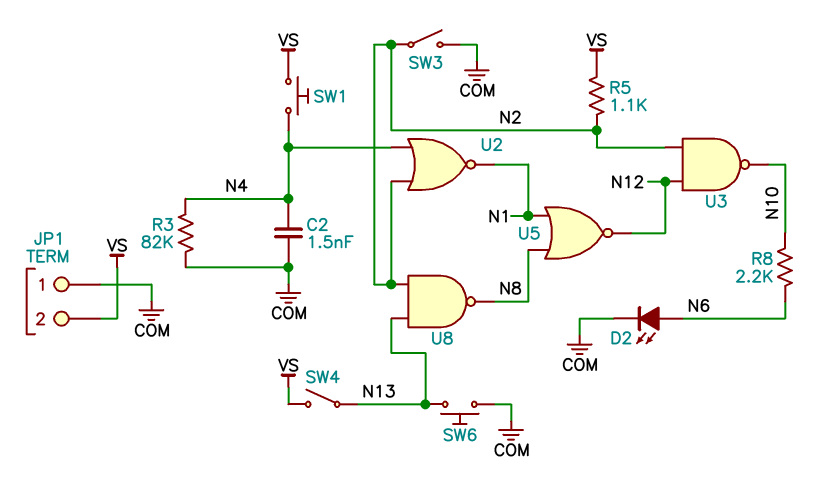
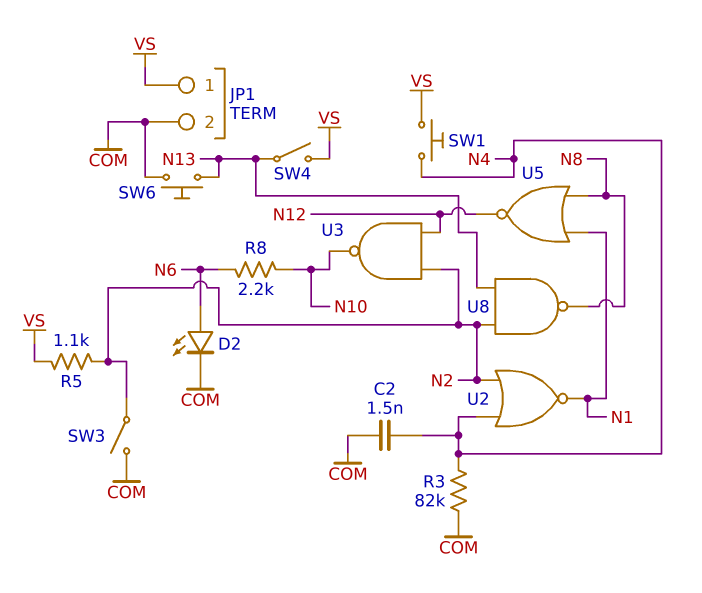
JP1 pin 1: COM -> VS
JP1 pin 2: VS -> COM

